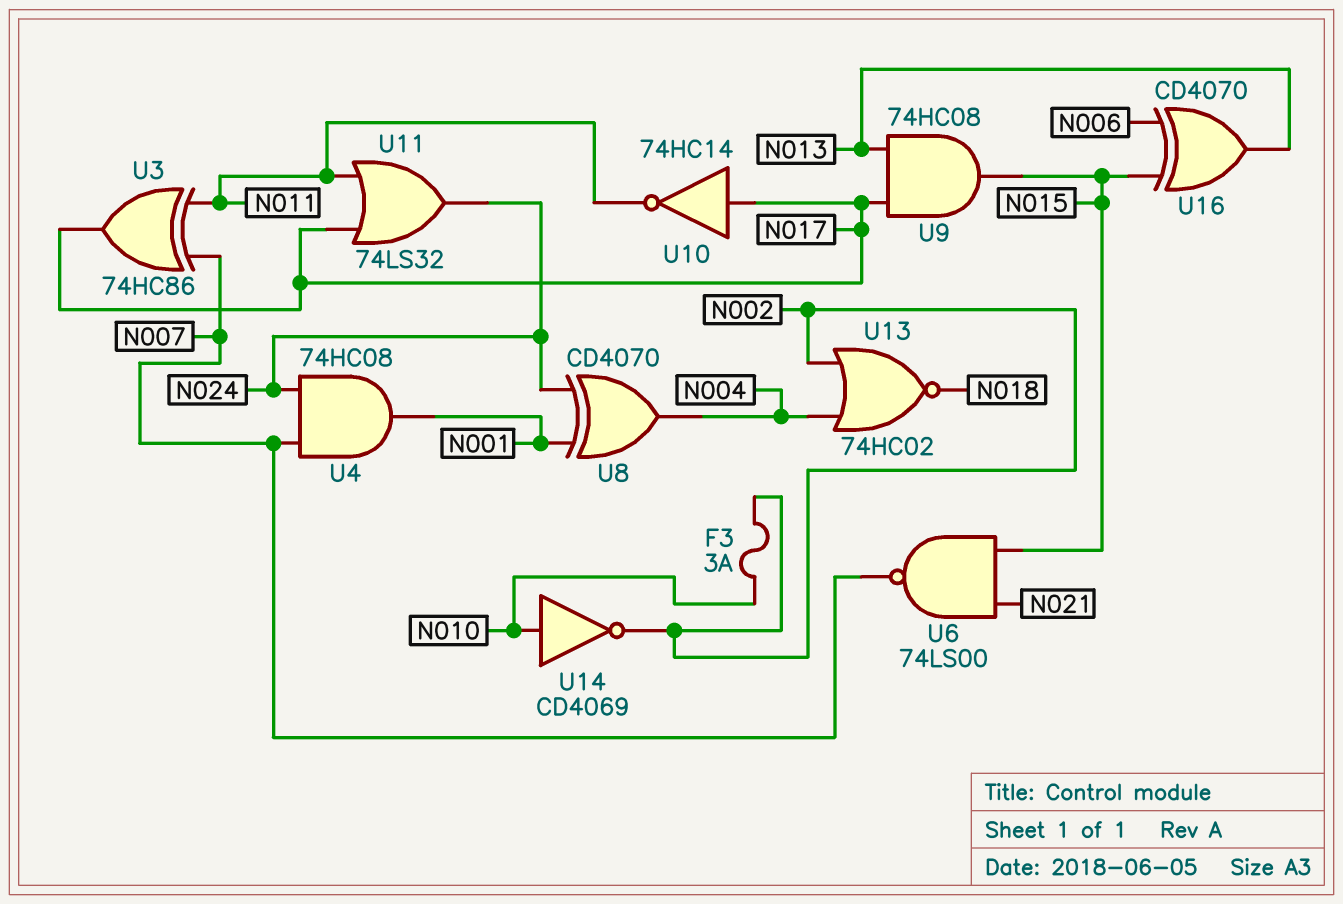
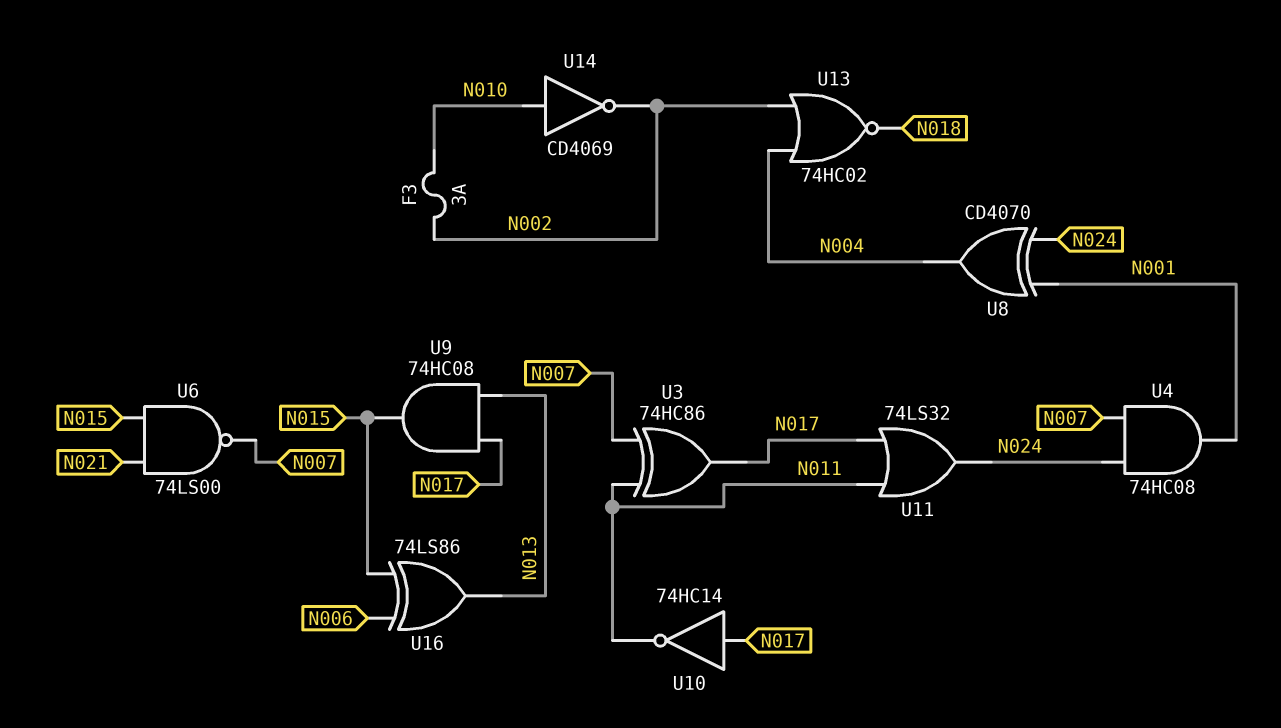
U16: XOR CD4070 (in N006, in N015, out N013) -> XOR 74LS86 (in N006, in N015, out N013)

